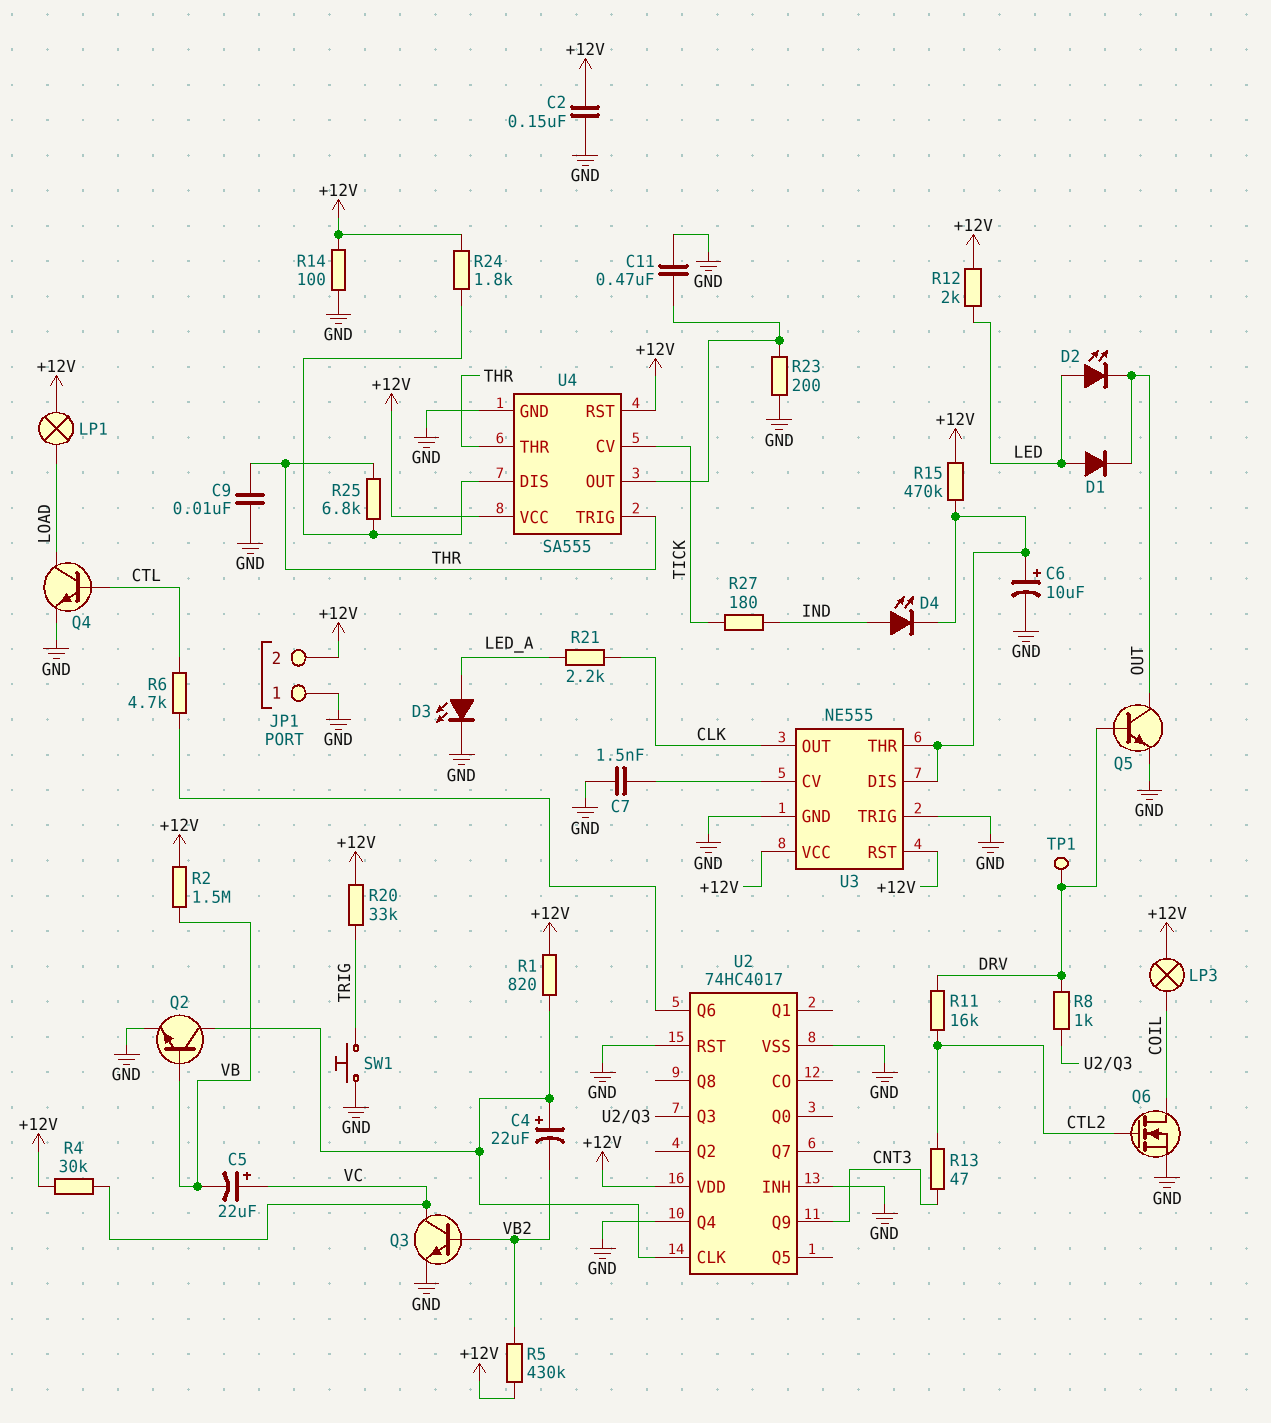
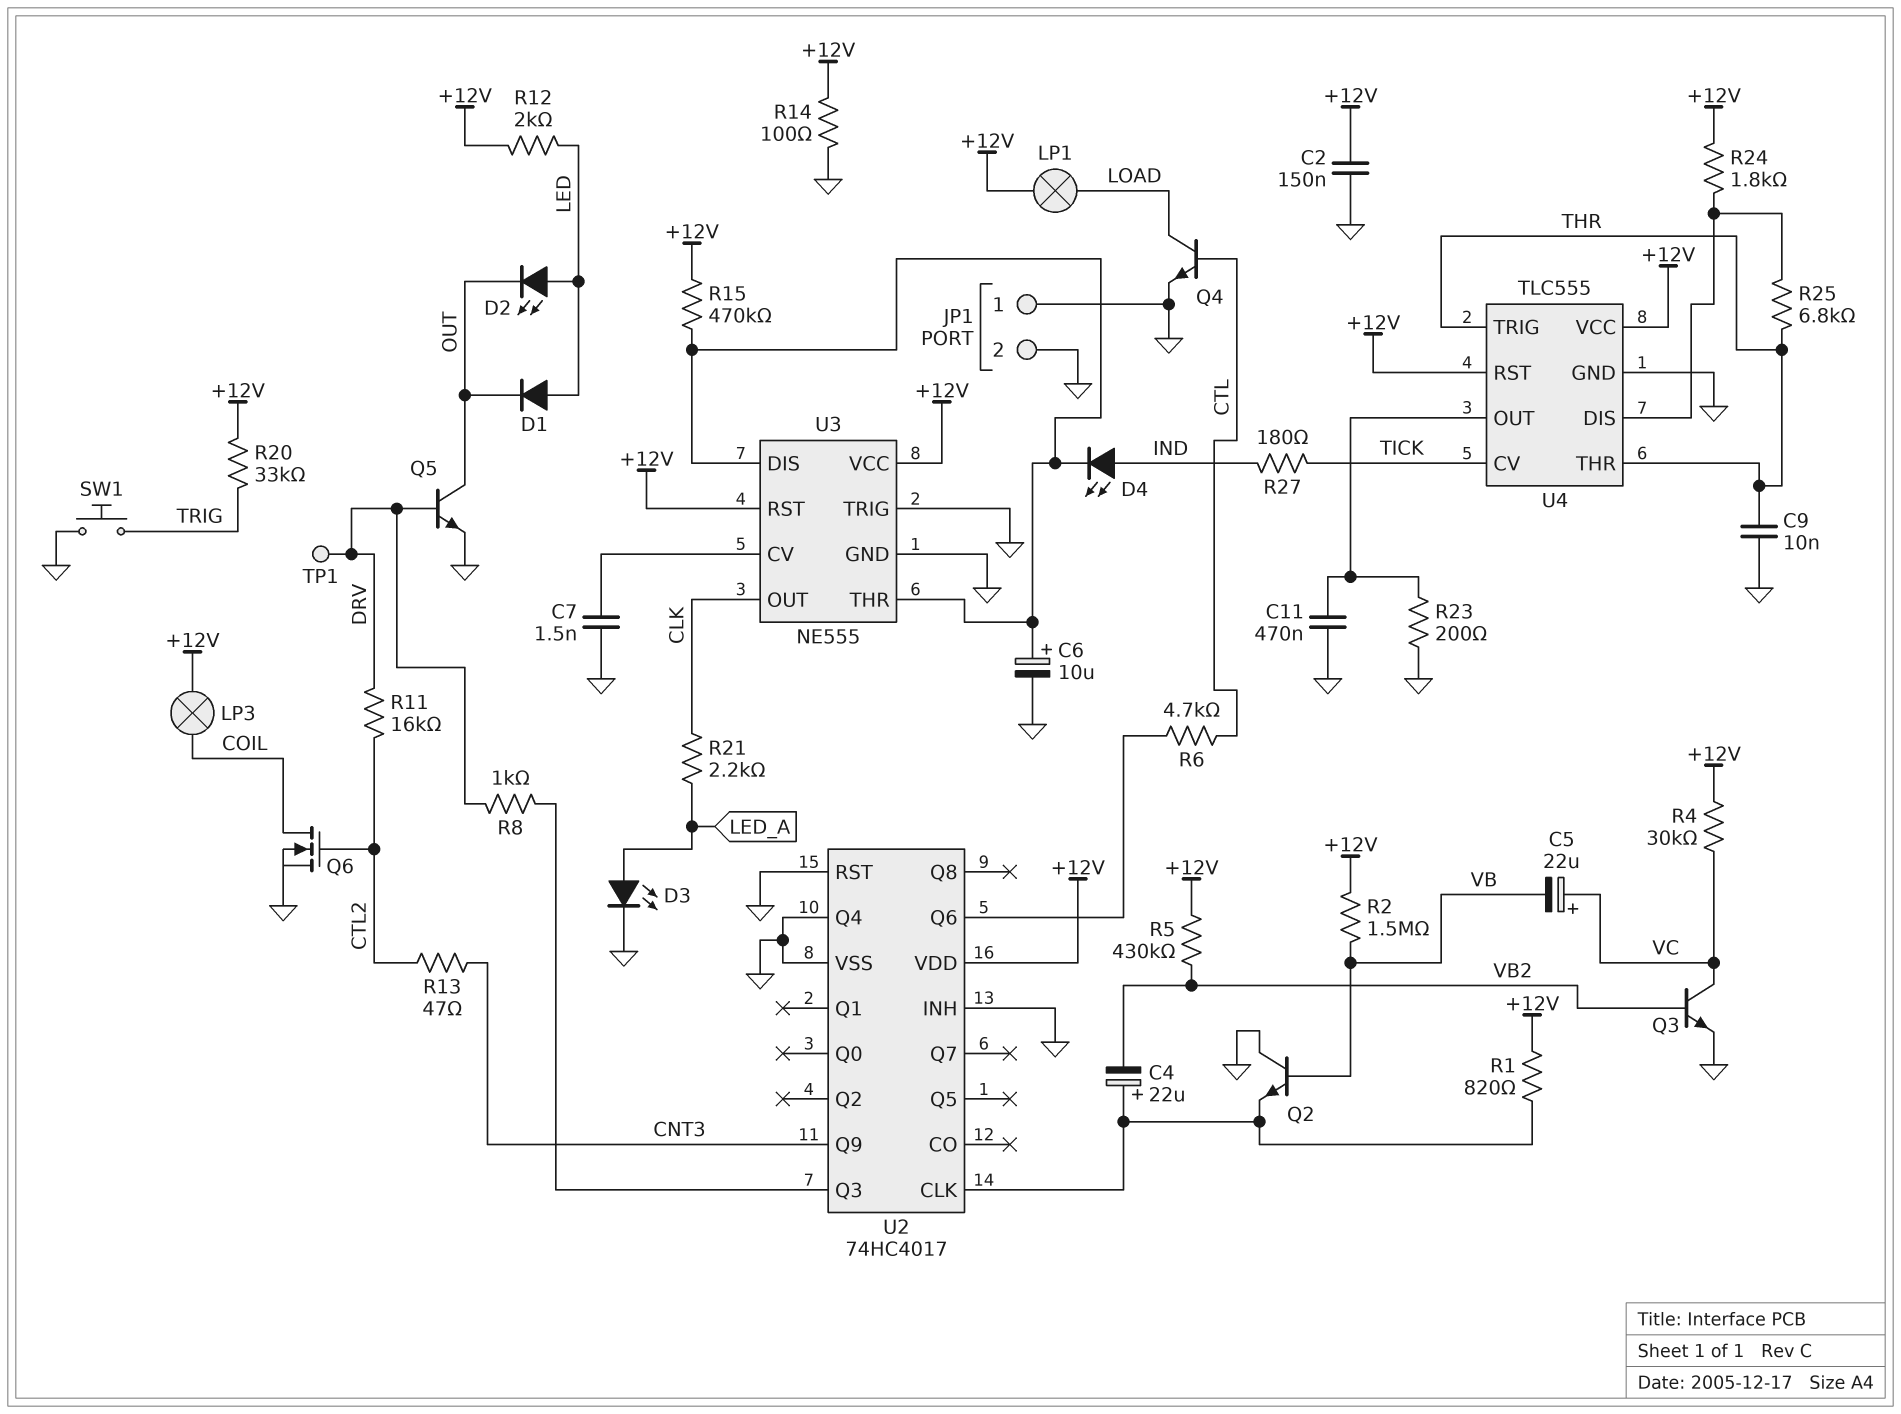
JP1 pin 2: +12V -> GND
Q2: NPN (B VB, C U2/CLK, E GND) -> NPN (B VB, C GND, E U2/CLK)
U4: SA555 -> TLC555

